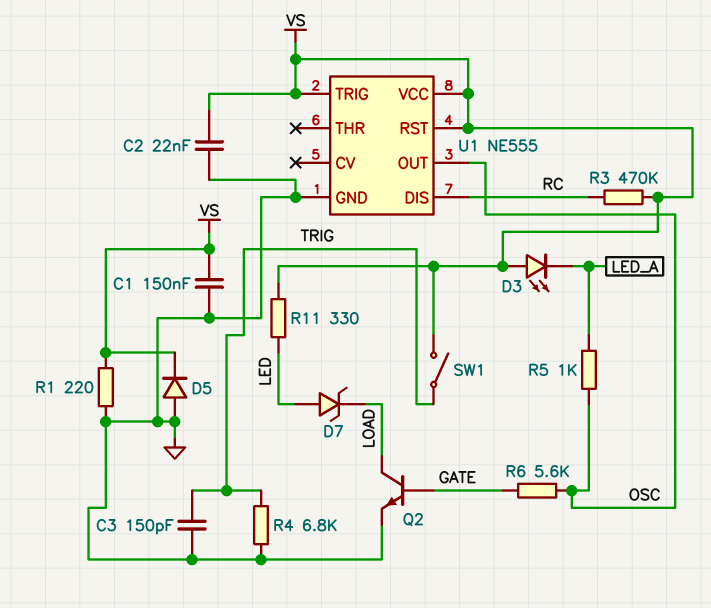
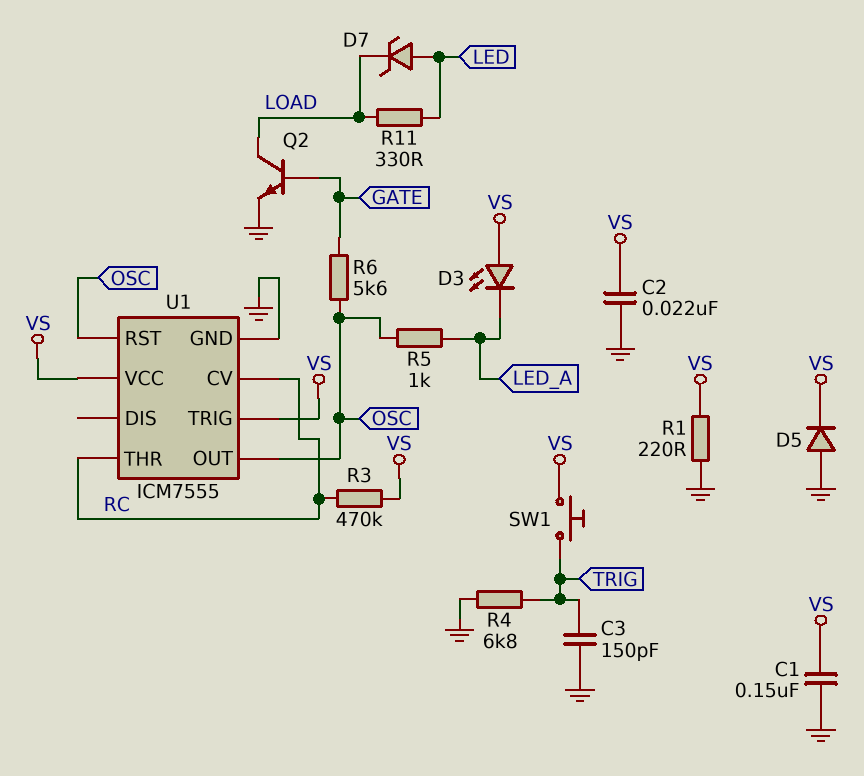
R11: 330 (LED, VS) -> 330 (LED, LOAD)
SW1: switch (TRIG, VS) -> button (TRIG, VS)
U1: NE555 -> ICM7555
U1 pin CV: none -> RC
U1 pin DIS: RC -> none
U1 pin RST: VS -> OSC
U1 pin THR: none -> RC

